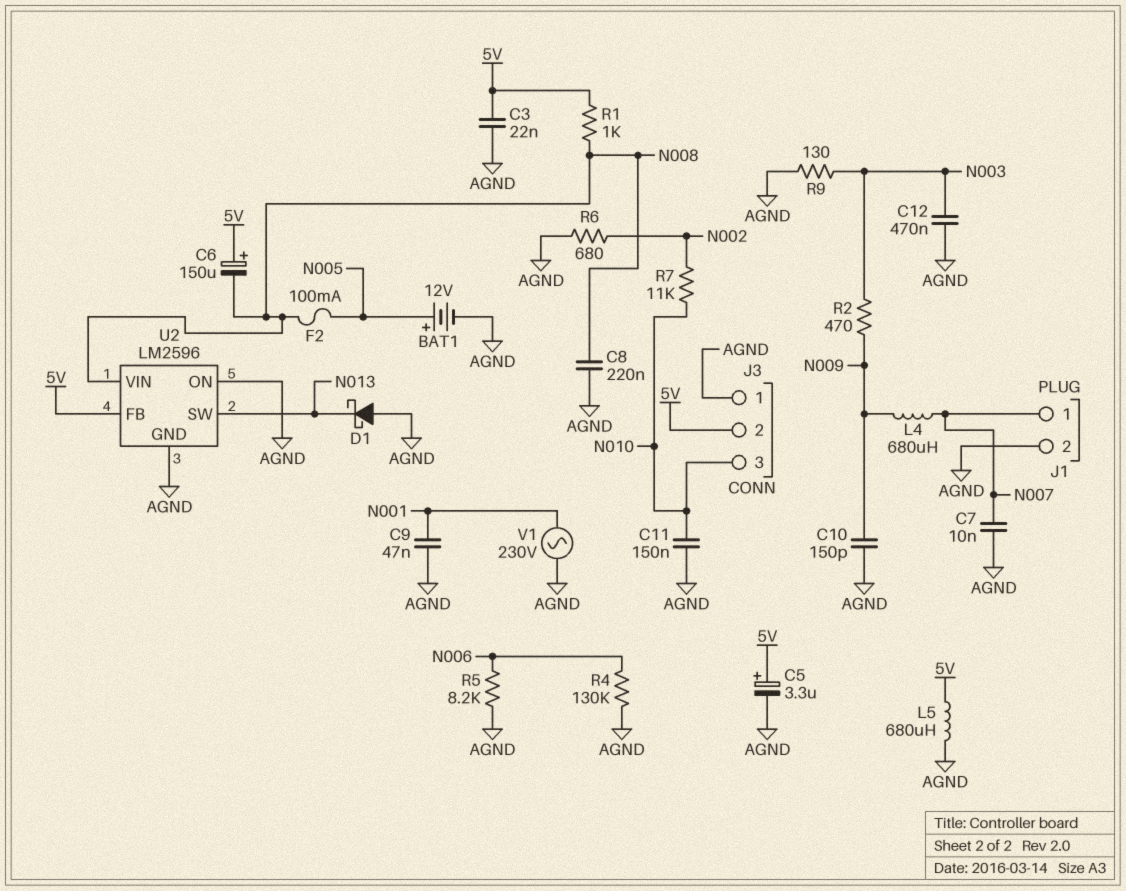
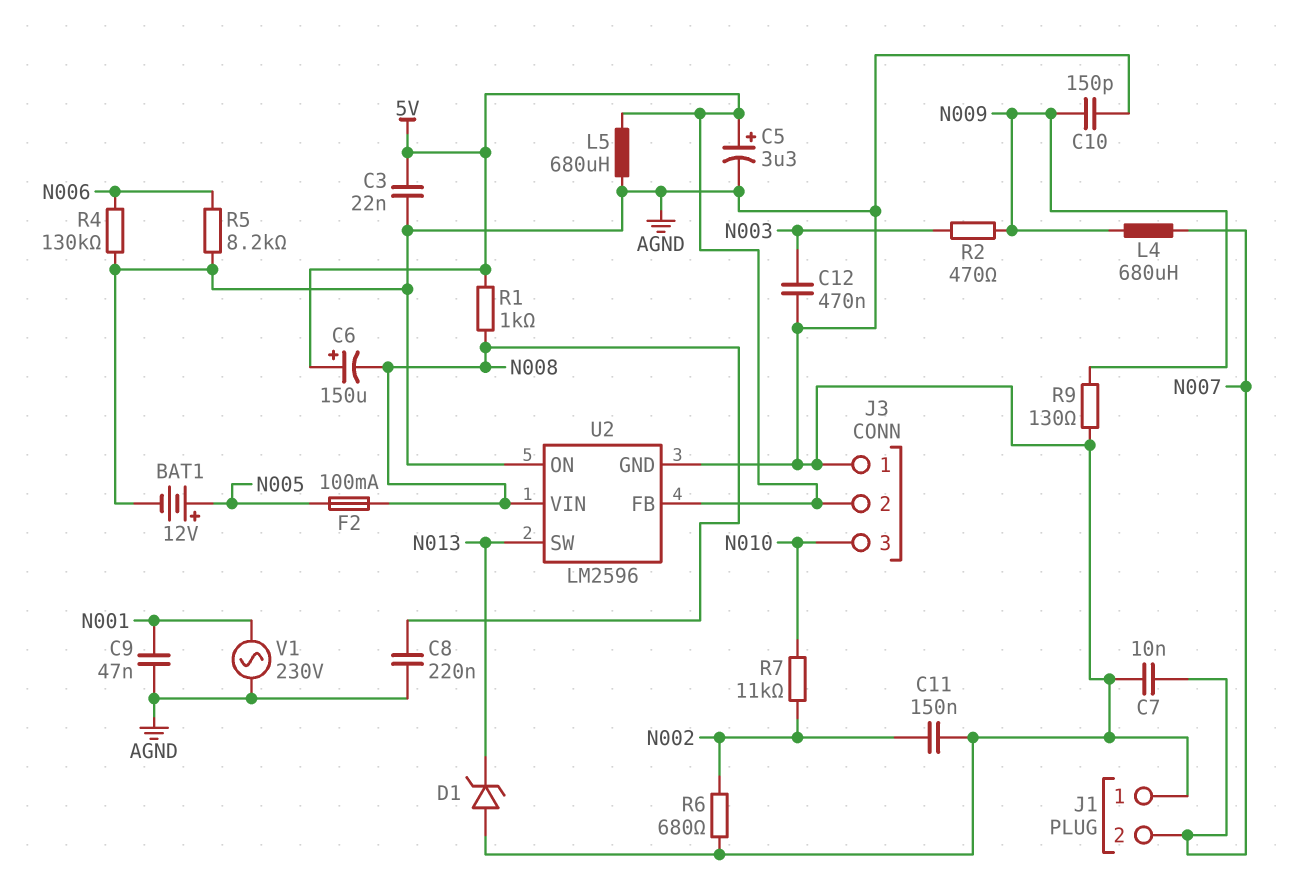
C11: 150nF (AGND, N010) -> 150nF (AGND, N002)
D1: schottky (A AGND, K N013) -> zener (A AGND, K N013)
J1 pin 1: N007 -> AGND
J1 pin 2: AGND -> N007
R9: 130 (AGND, N003) -> 130 (AGND, N009)

